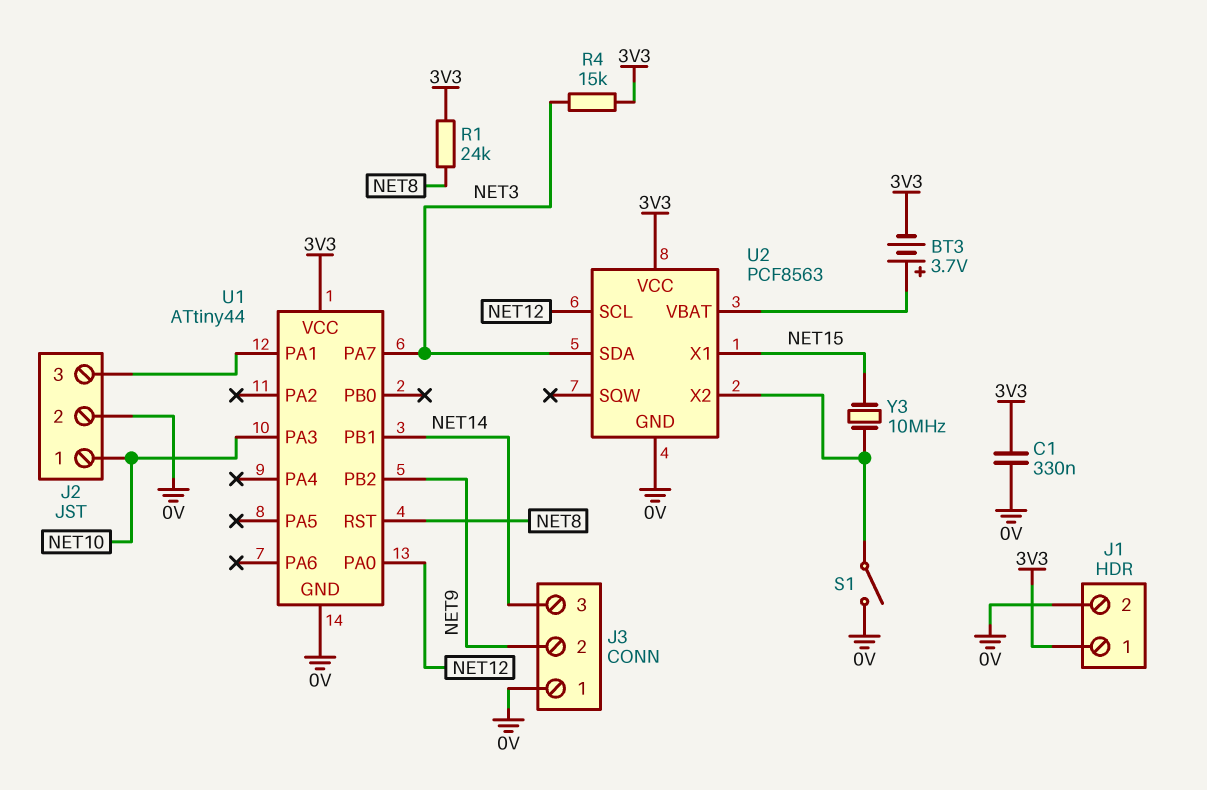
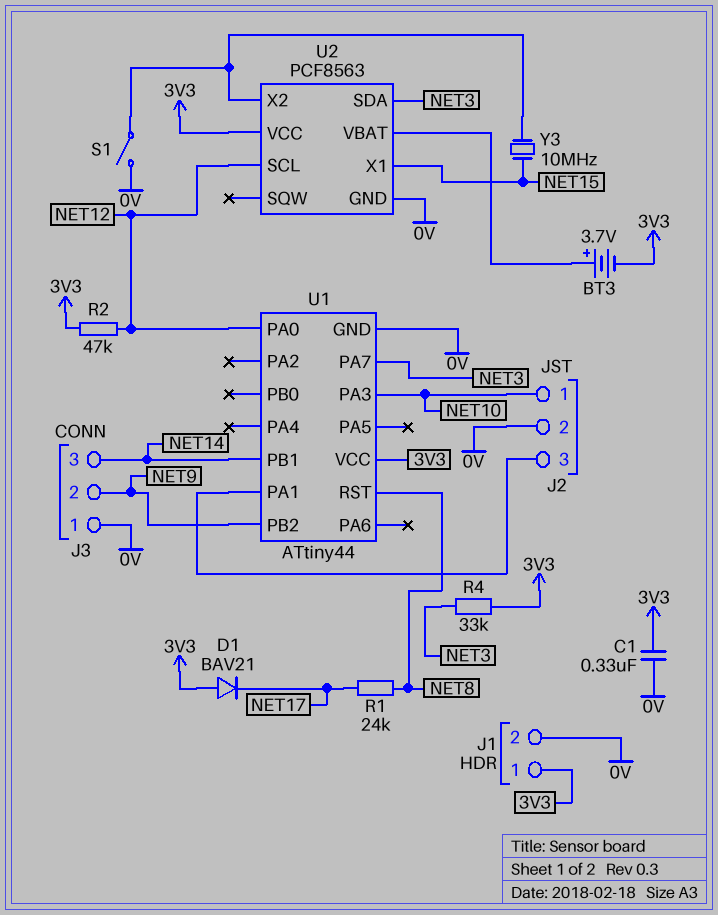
D1: none -> diode BAV21 (A 3V3, K NET17)
R1: 24k (3V3, NET8) -> 24k (NET8, NET17)
R2: none -> 47k (3V3, NET12)
R4: 15k (3V3, NET3) -> 33k (3V3, NET3)

